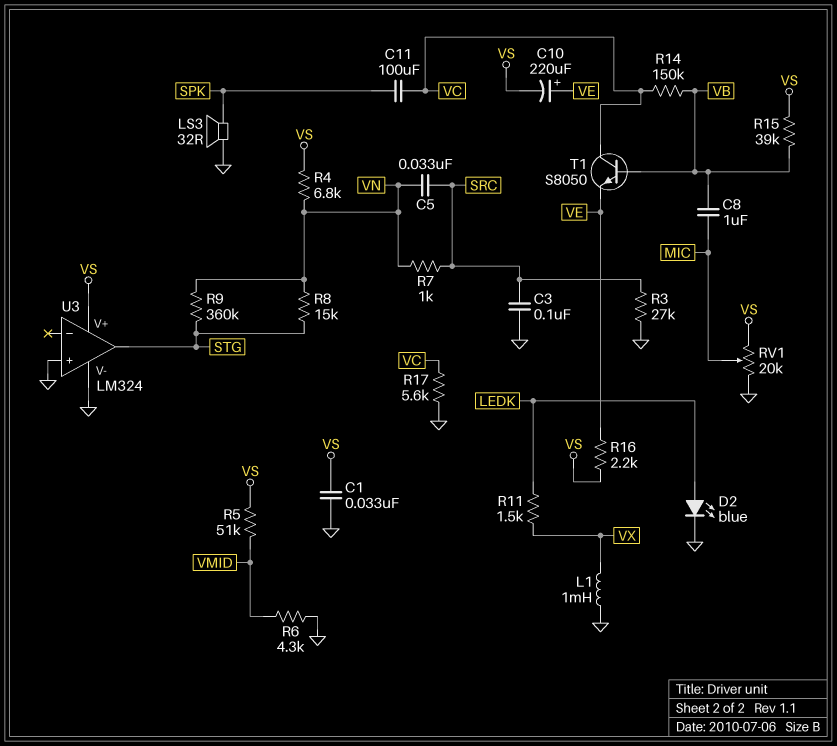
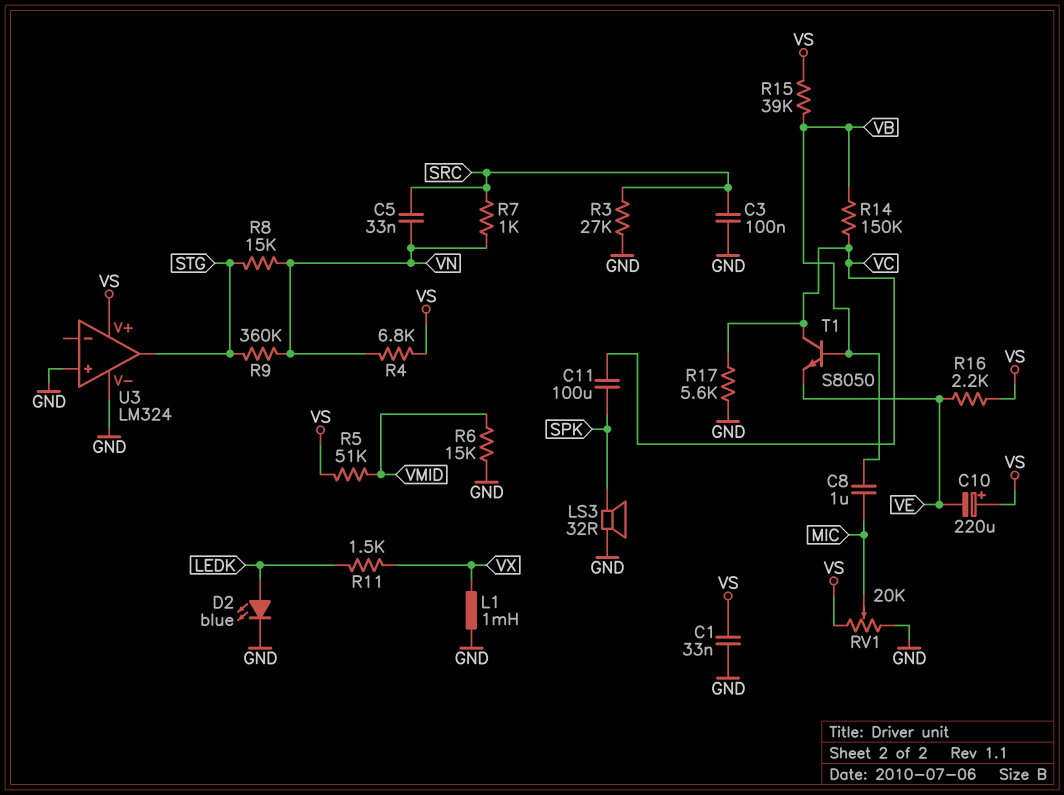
C10: 220uF (plus VE, minus VS) -> 220uF (plus VS, minus VE)
R6: 4.3k (GND, VMID) -> 15k (GND, VMID)

